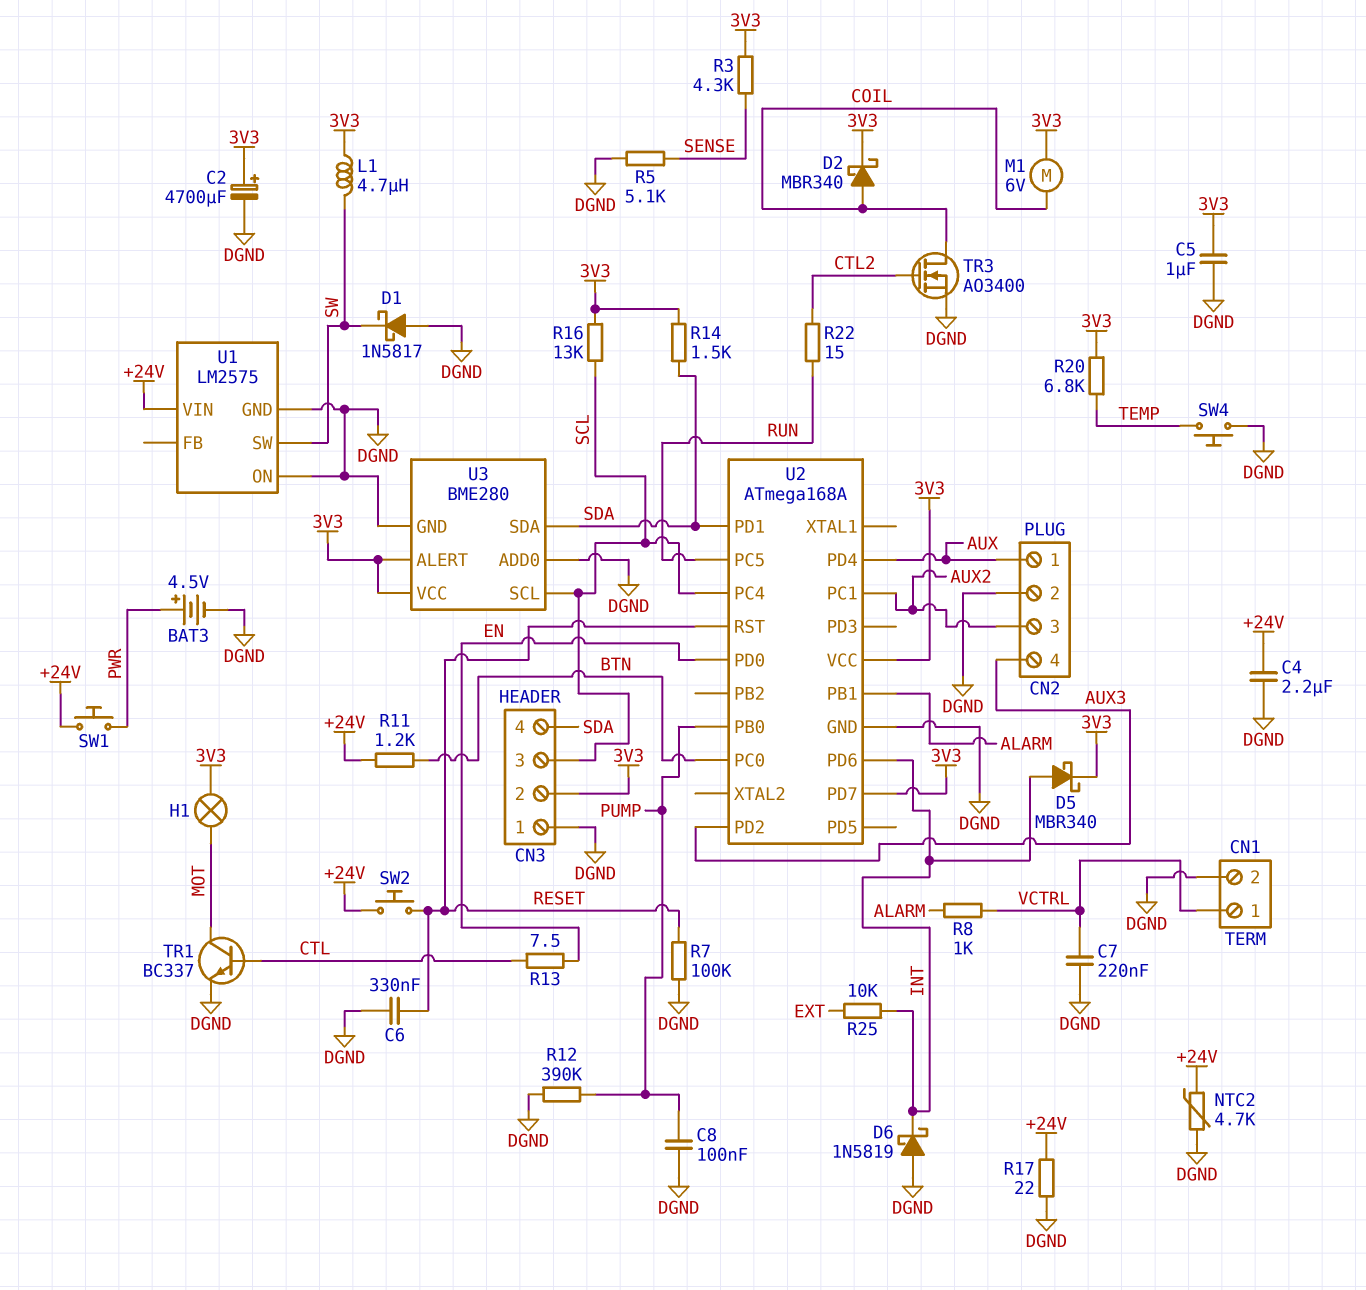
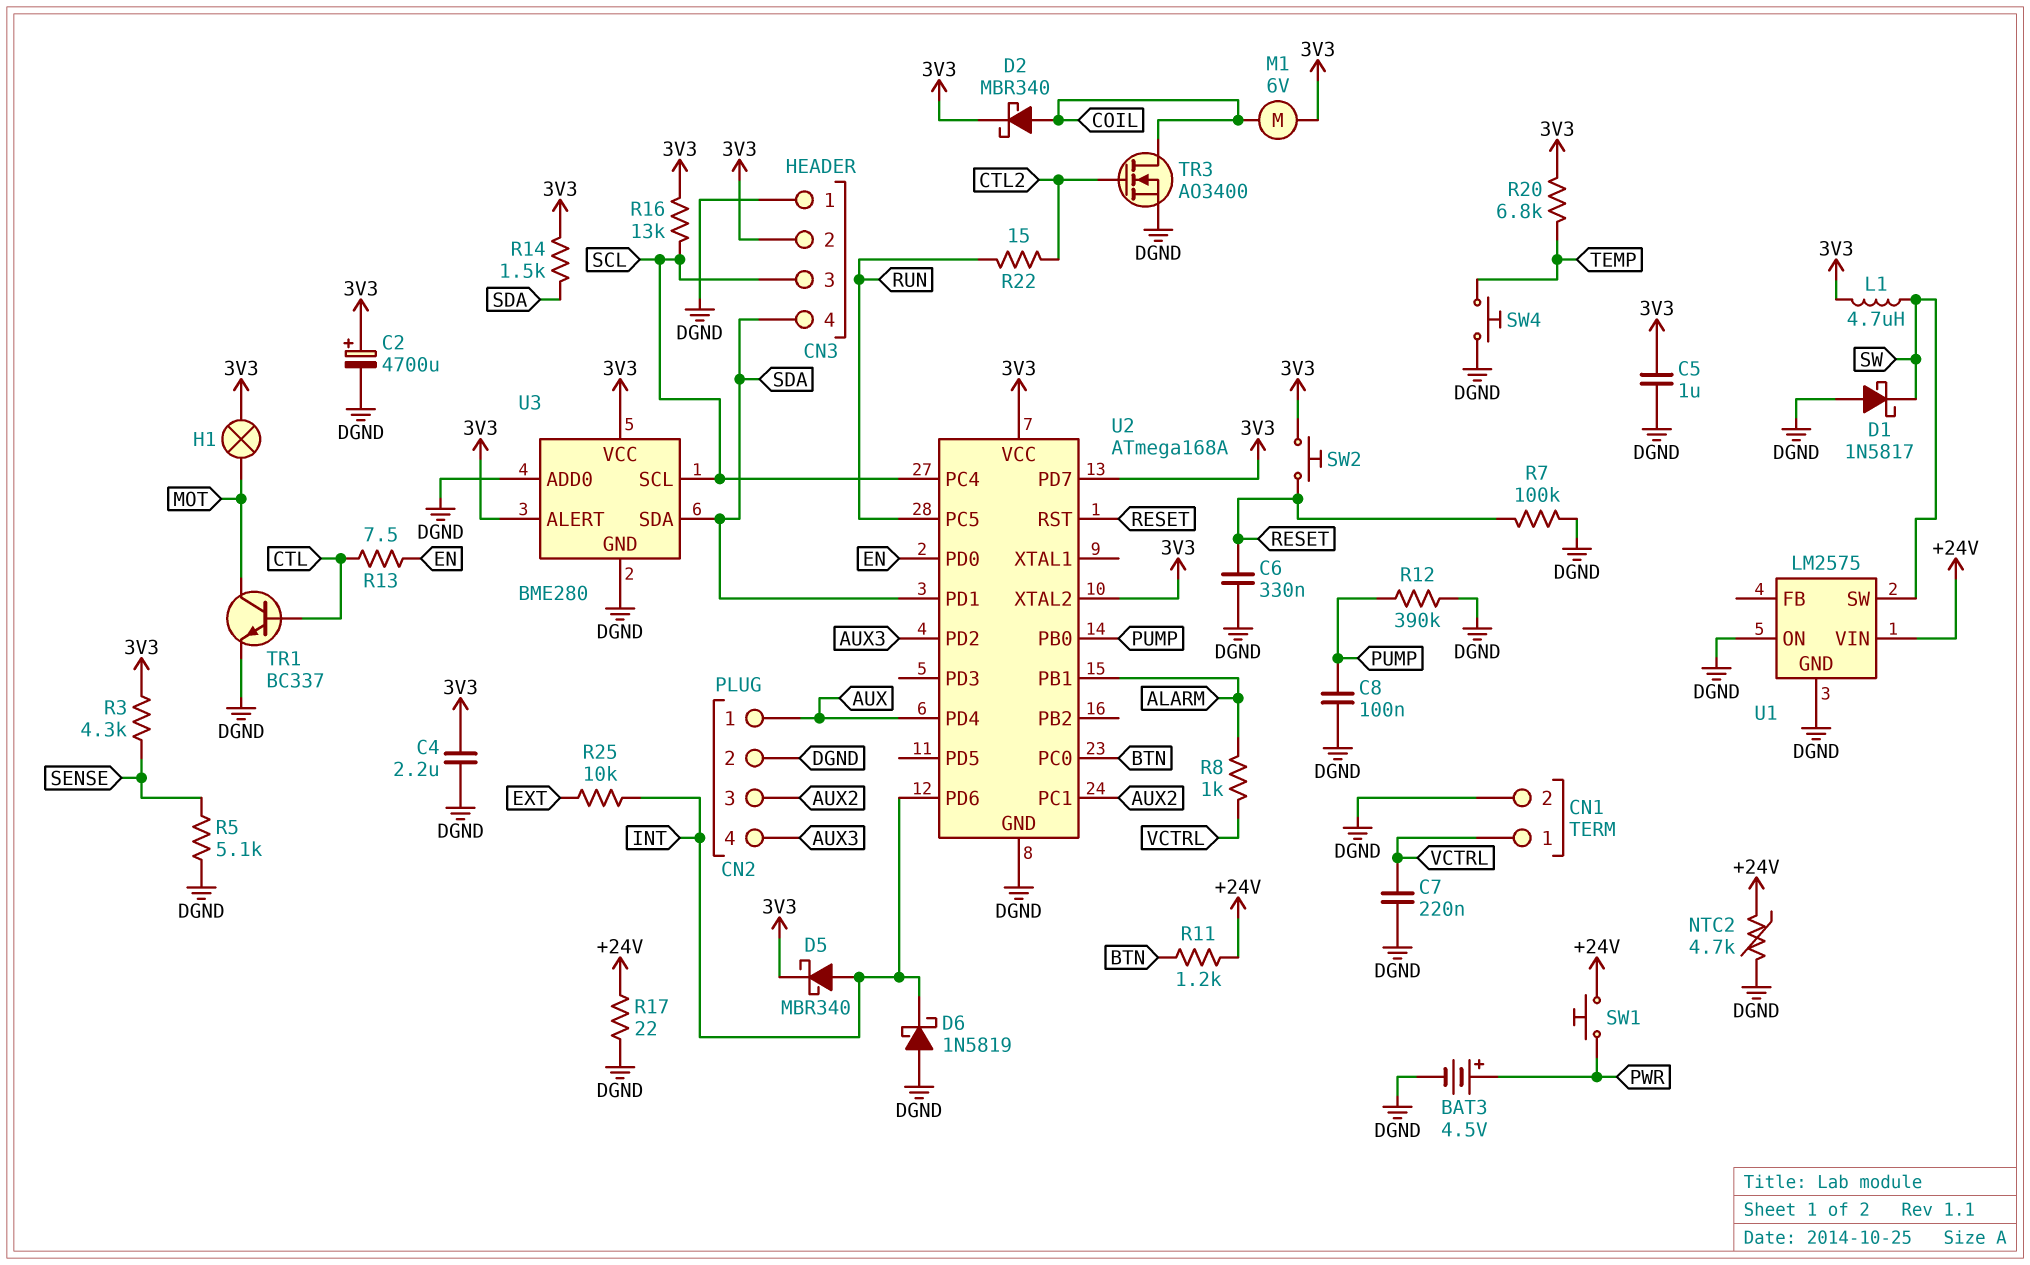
C4: 2.2uF (+24V, DGND) -> 2.2uF (3V3, DGND)
SW2: button (+24V, RESET) -> button (3V3, RESET)
U2 pin XTAL2: none -> 3V3

